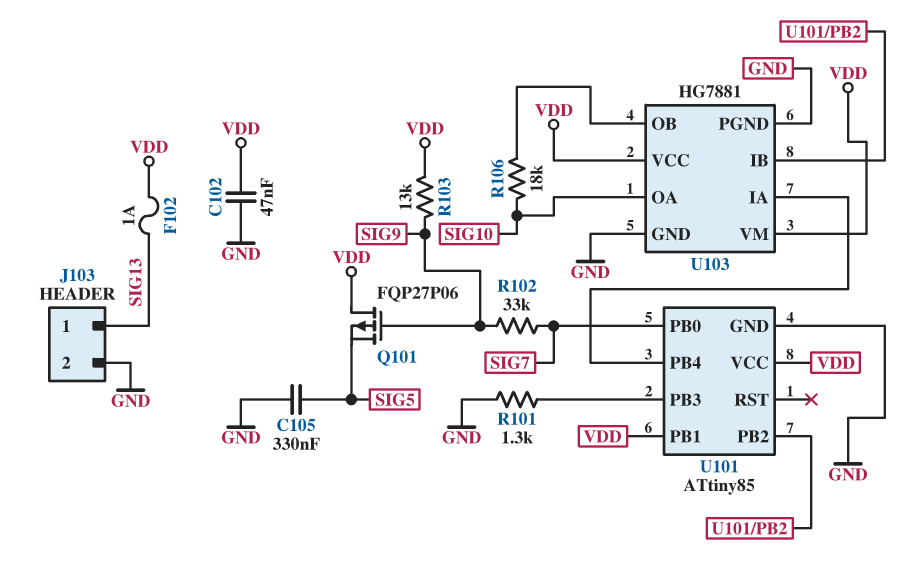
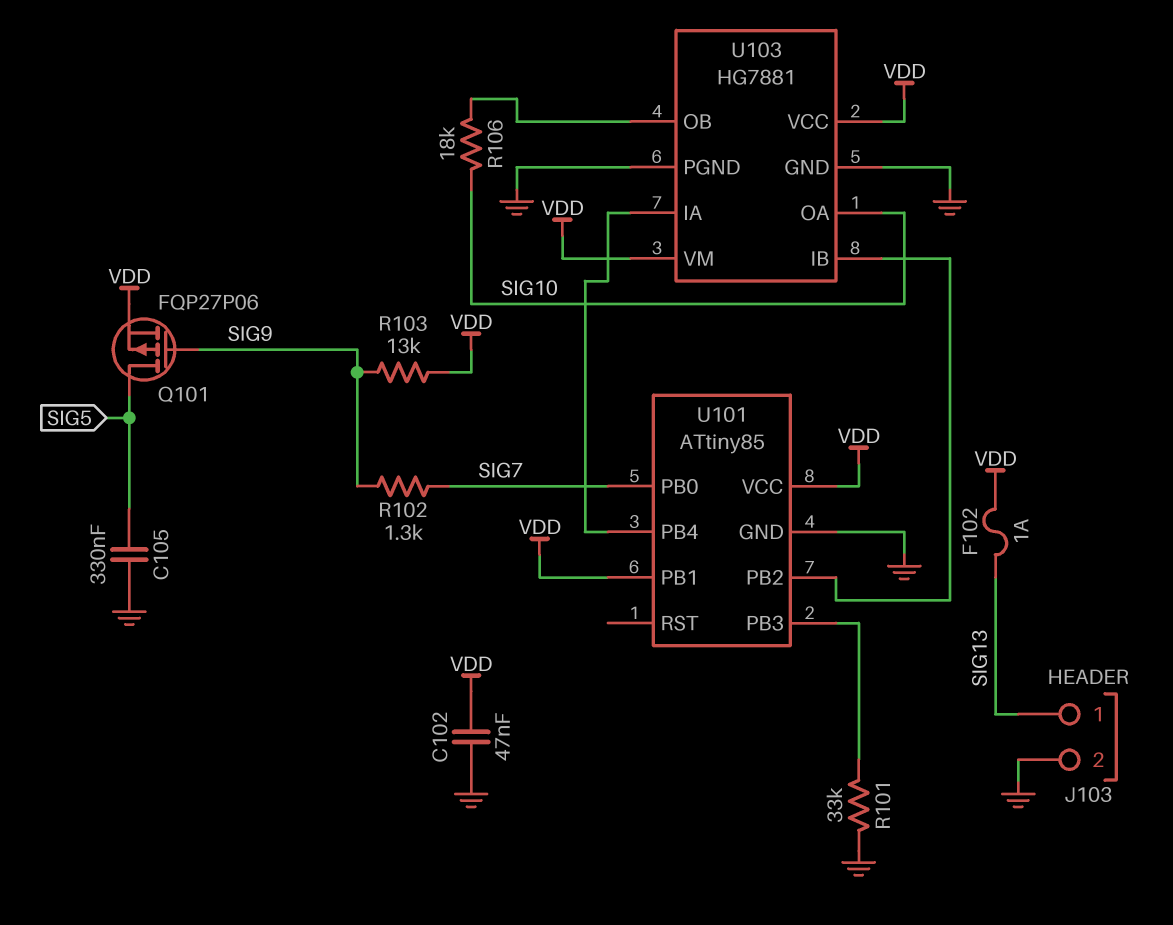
Q101: PMOS FQP27P06 (G SIG9, D VDD, S SIG5) -> PMOS FQP27P06 (G SIG9, D SIG5, S VDD)
R101: 1.3k (GND, U101/PB3) -> 33k (GND, U101/PB3)
R102: 33k (SIG7, SIG9) -> 1.3k (SIG7, SIG9)

